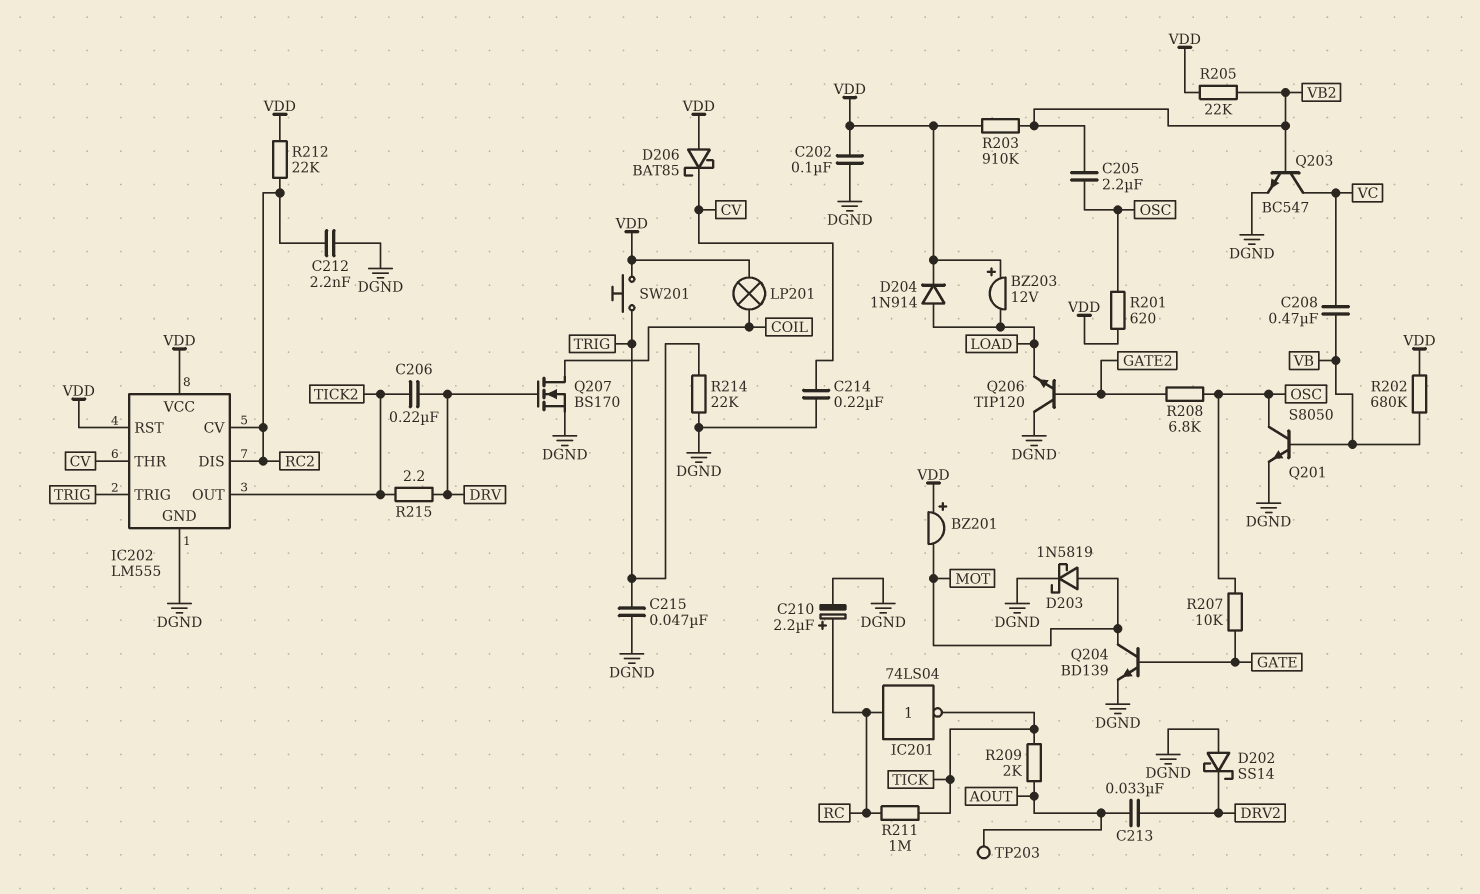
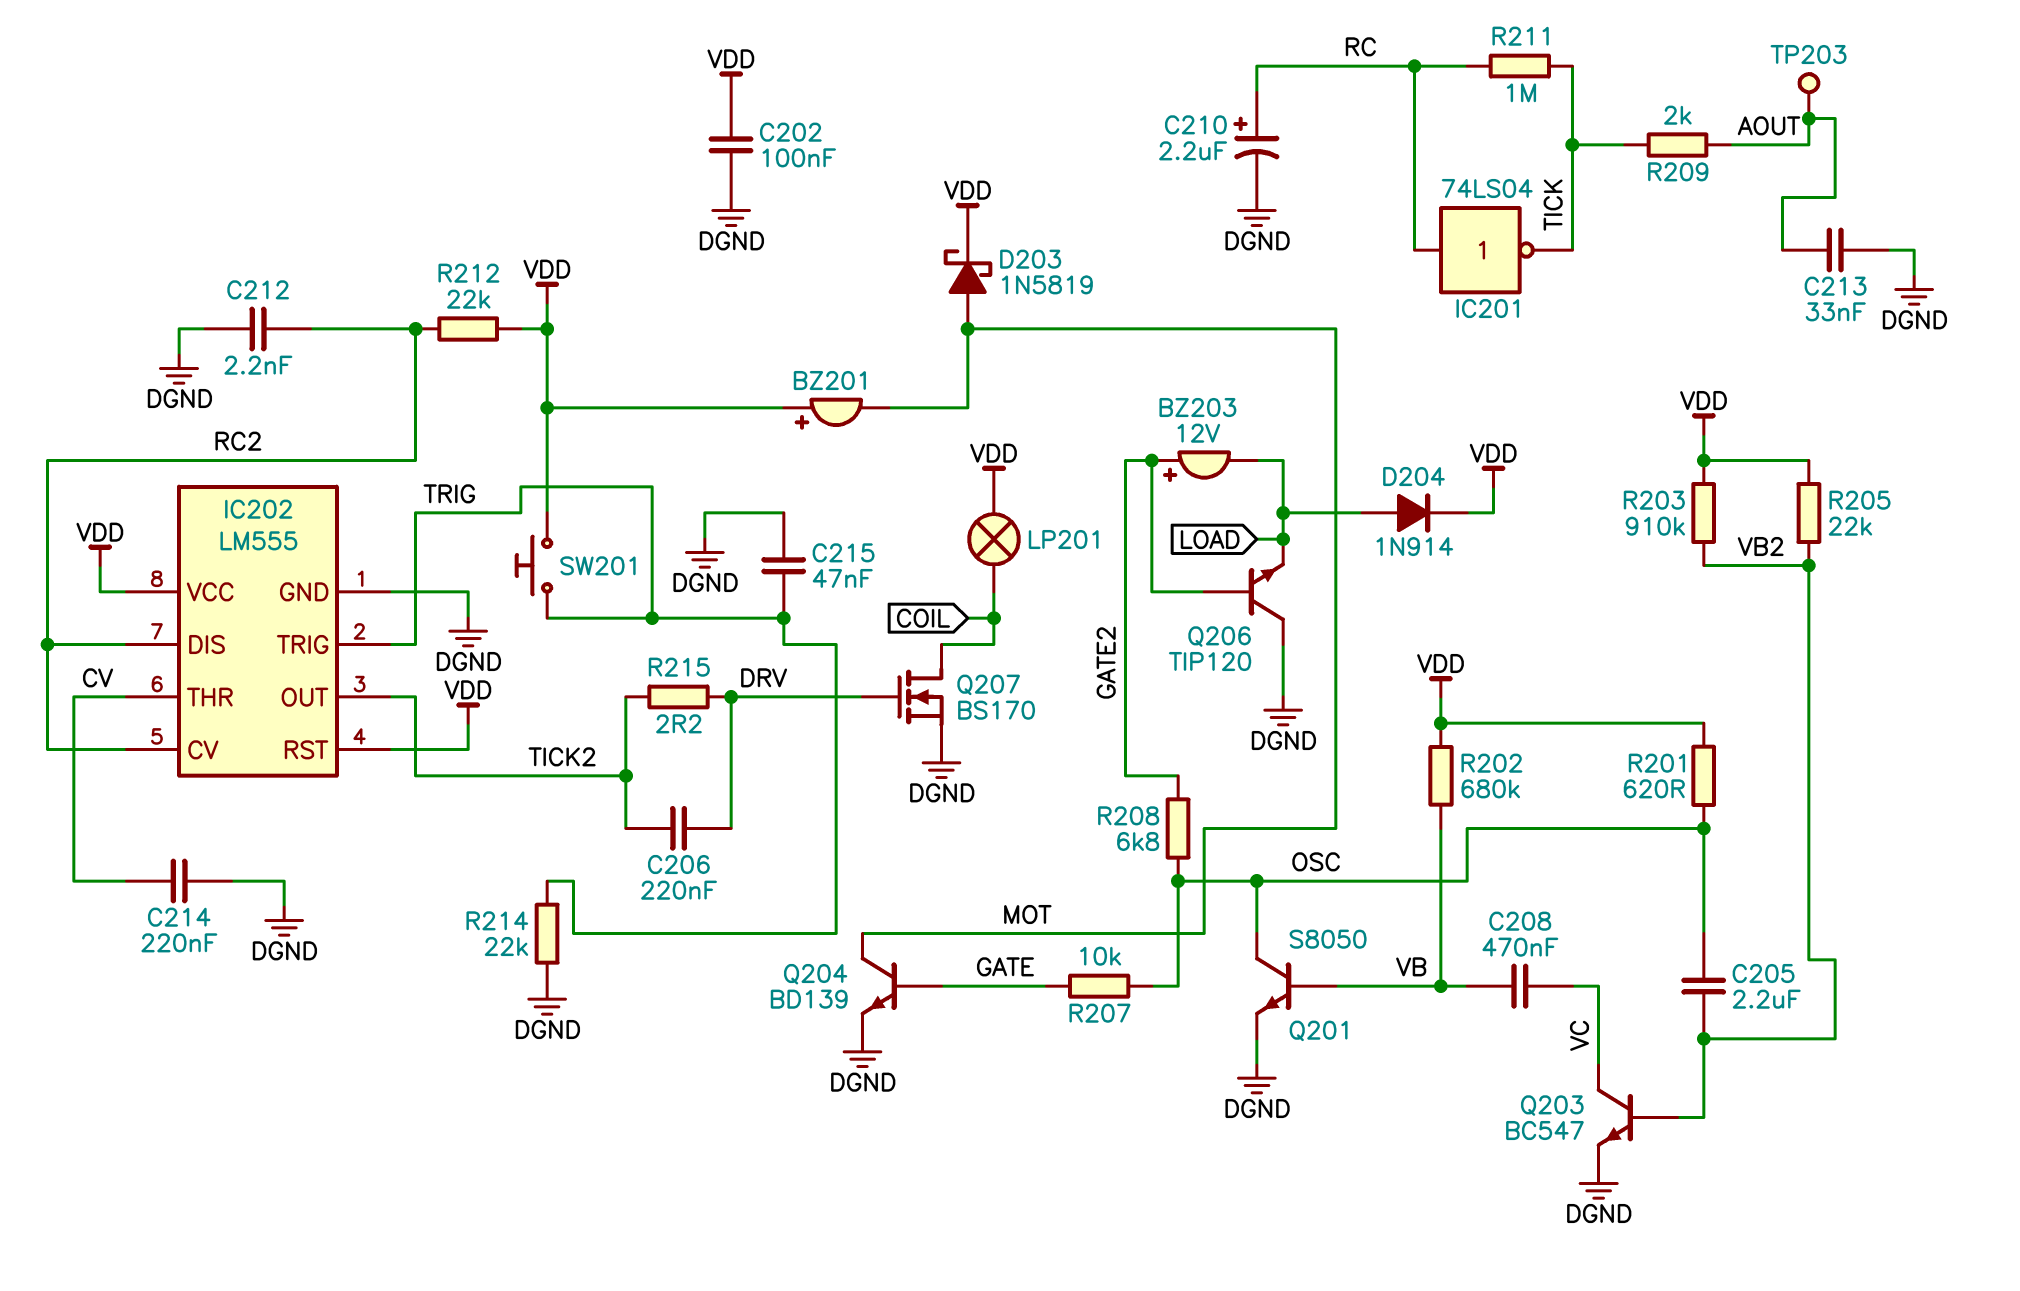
BZ203: buzzer 12V (plus VDD, minus LOAD) -> buzzer 12V (plus GATE2, minus LOAD)
C213: 33nF (AOUT, DRV2) -> 33nF (AOUT, DGND)
D202: schottky SS14 (A DGND, K DRV2) -> none
D203: schottky 1N5819 (A MOT, K DGND) -> schottky 1N5819 (A MOT, K VDD)
D206: schottky BAT85 (A VDD, K CV) -> none

